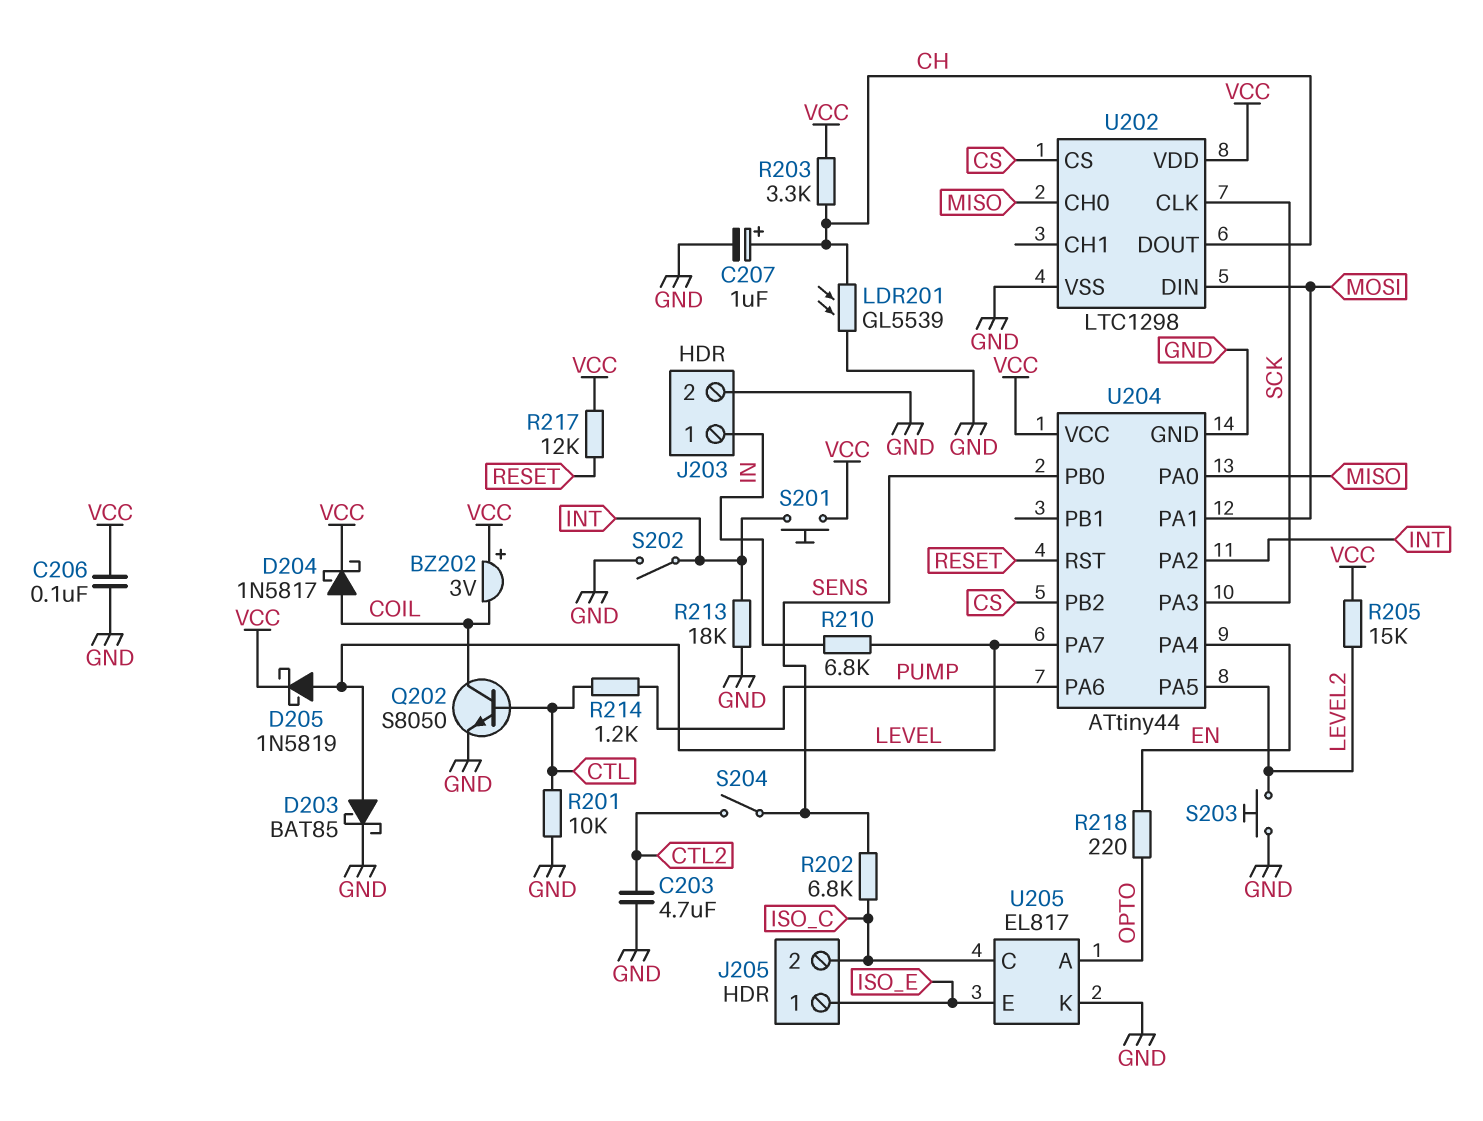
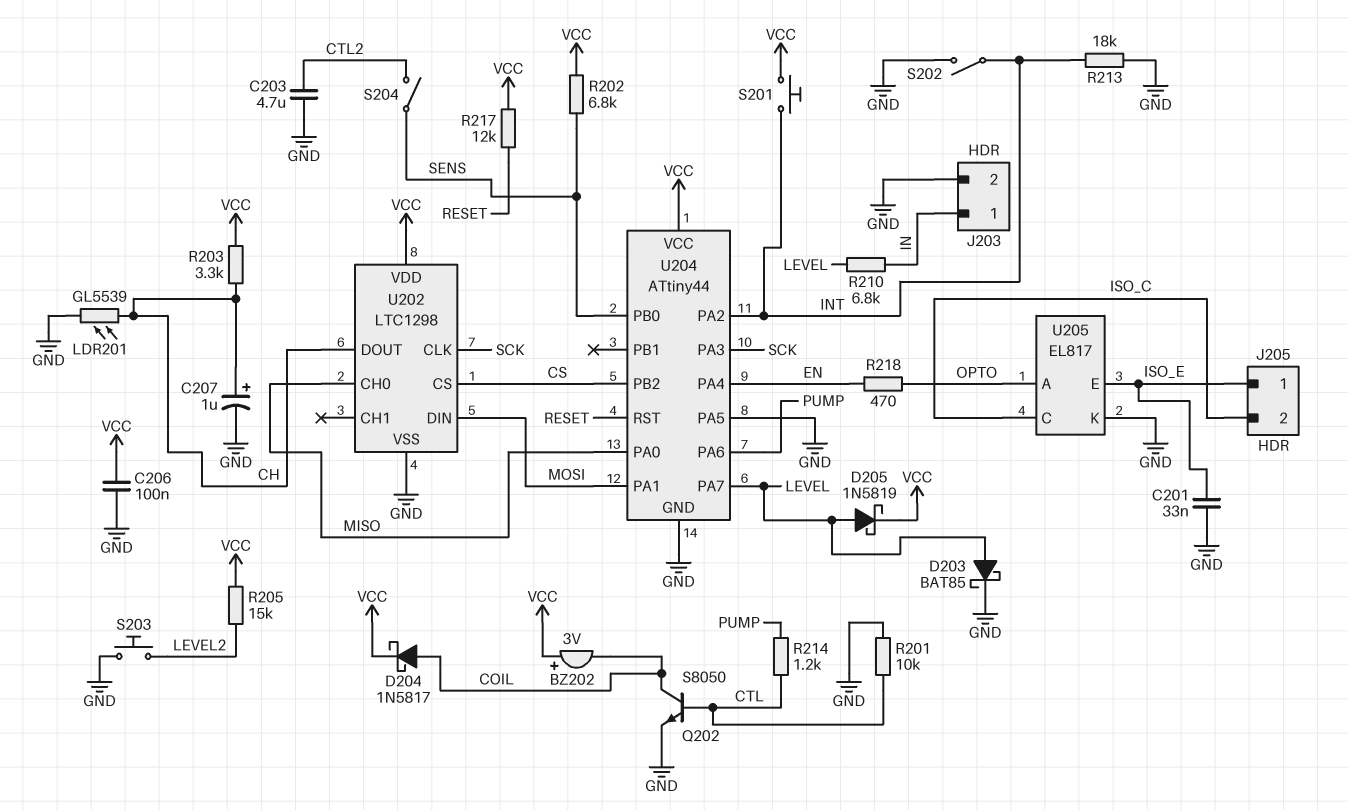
C201: none -> 33nF (GND, ISO_E)
R202: 6.8k (ISO_C, SENS) -> 6.8k (SENS, VCC)
R218: 220 (EN, OPTO) -> 470 (EN, OPTO)
U204 pin PA5: LEVEL2 -> GND

